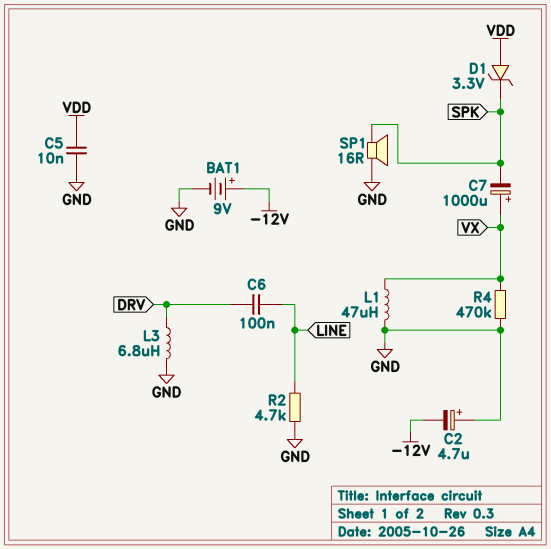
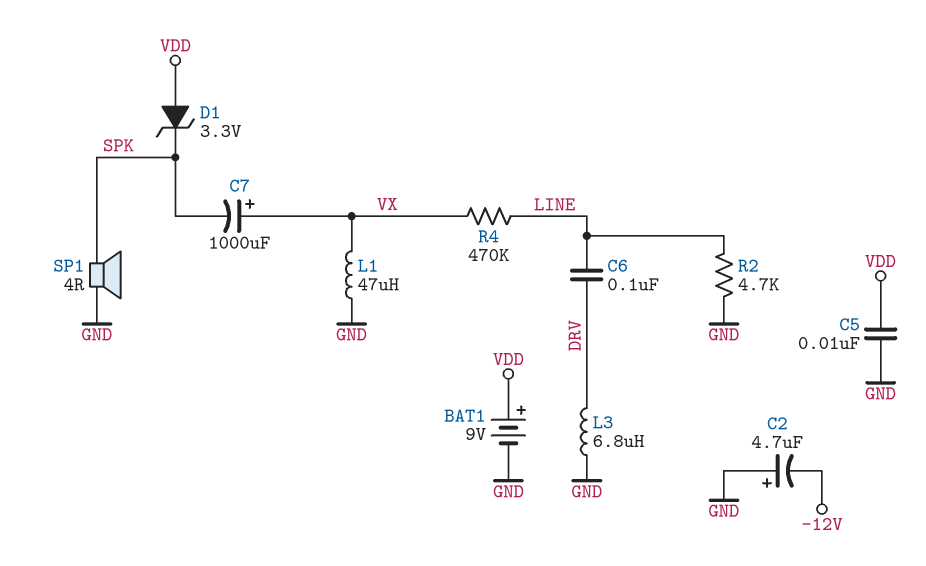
BAT1: 9V (plus -12V, minus GND) -> 9V (plus VDD, minus GND)
R4: 470k (GND, VX) -> 470k (LINE, VX)
SP1: speaker 16R (GND, SPK) -> speaker 4R (GND, SPK)

